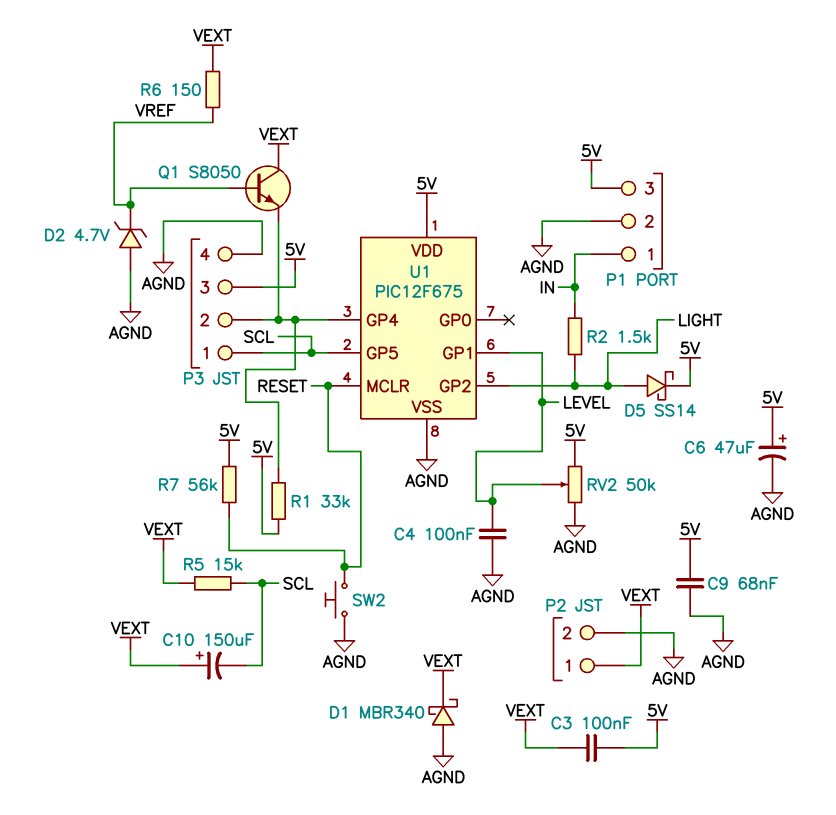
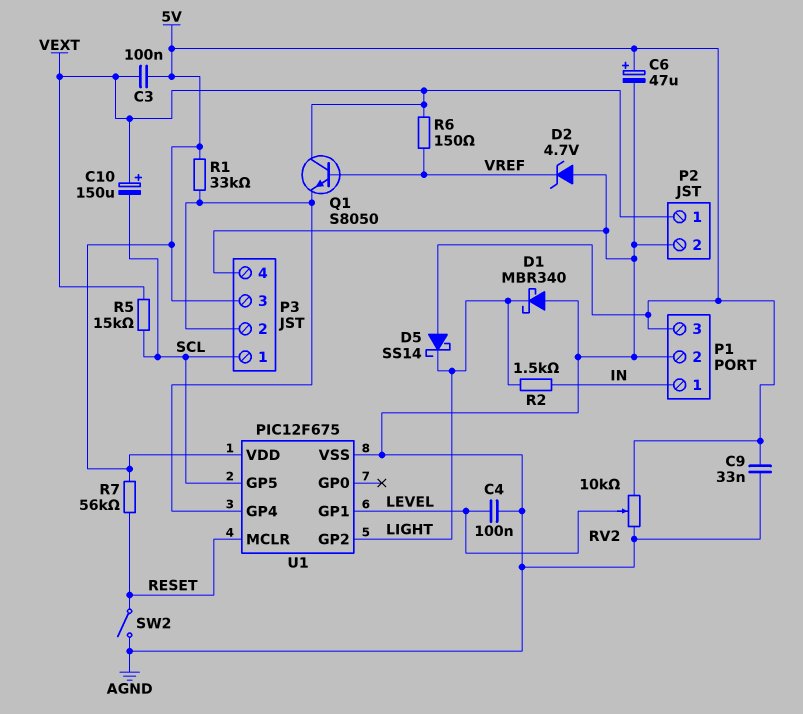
C9: 68nF (5V, AGND) -> 33nF (5V, AGND)
D1: schottky MBR340 (A AGND, K VEXT) -> schottky MBR340 (A AGND, K LIGHT)
D5: schottky SS14 (A LIGHT, K 5V) -> schottky SS14 (A 5V, K LIGHT)
RV2: 50k (5V, AGND, wiper LEVEL) -> 10k (5V, AGND, wiper LEVEL)
SW2: button (AGND, RESET) -> switch (AGND, RESET)

